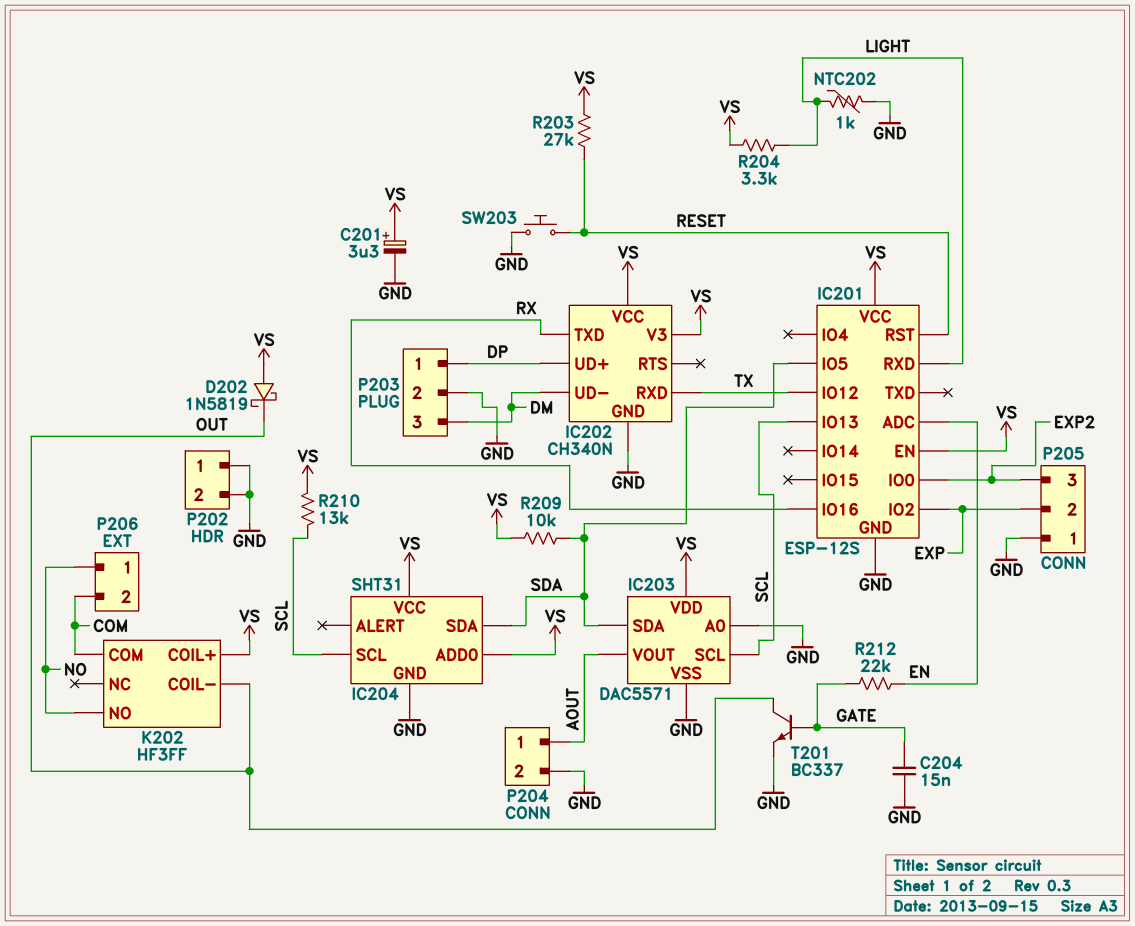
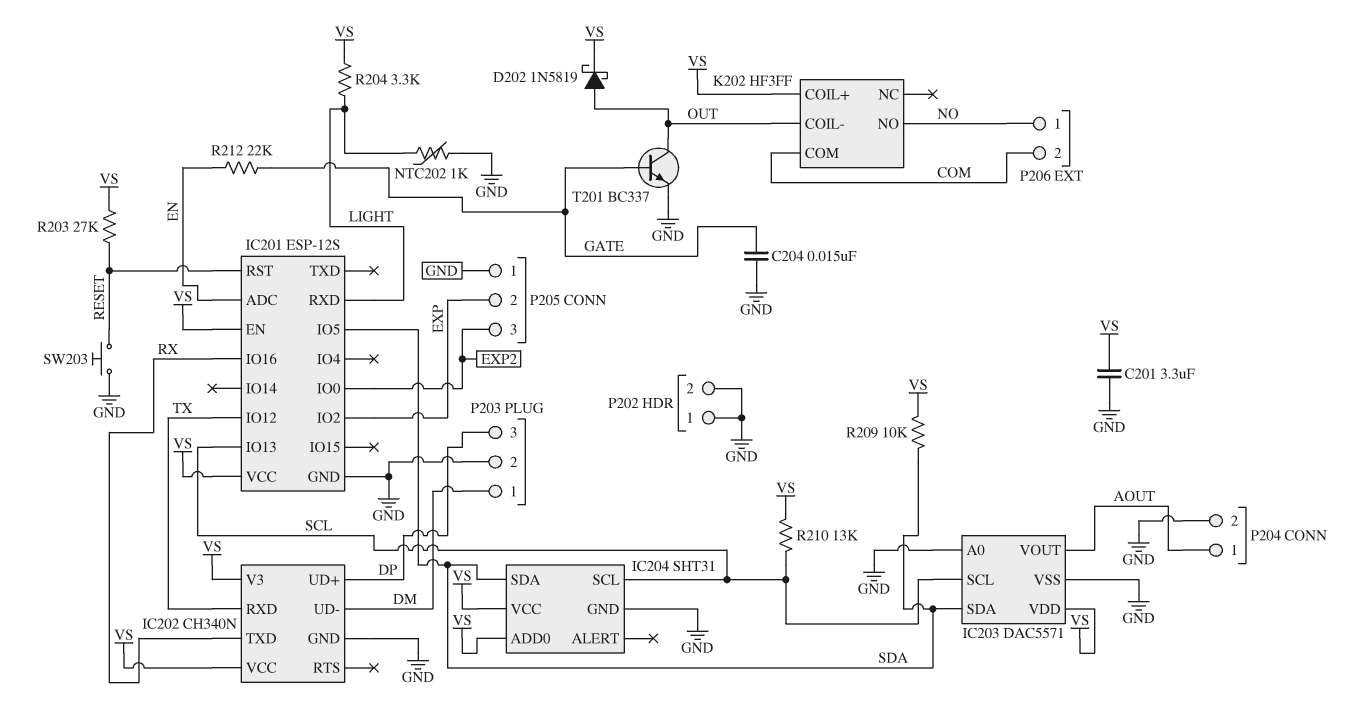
C201: 3.3uF (plus VS, minus GND) -> 3.3uF (GND, VS)
D202: schottky 1N5819 (A VS, K OUT) -> schottky 1N5819 (A OUT, K VS)
P203 pin 1: DP -> DM
P203 pin 3: DM -> DP

